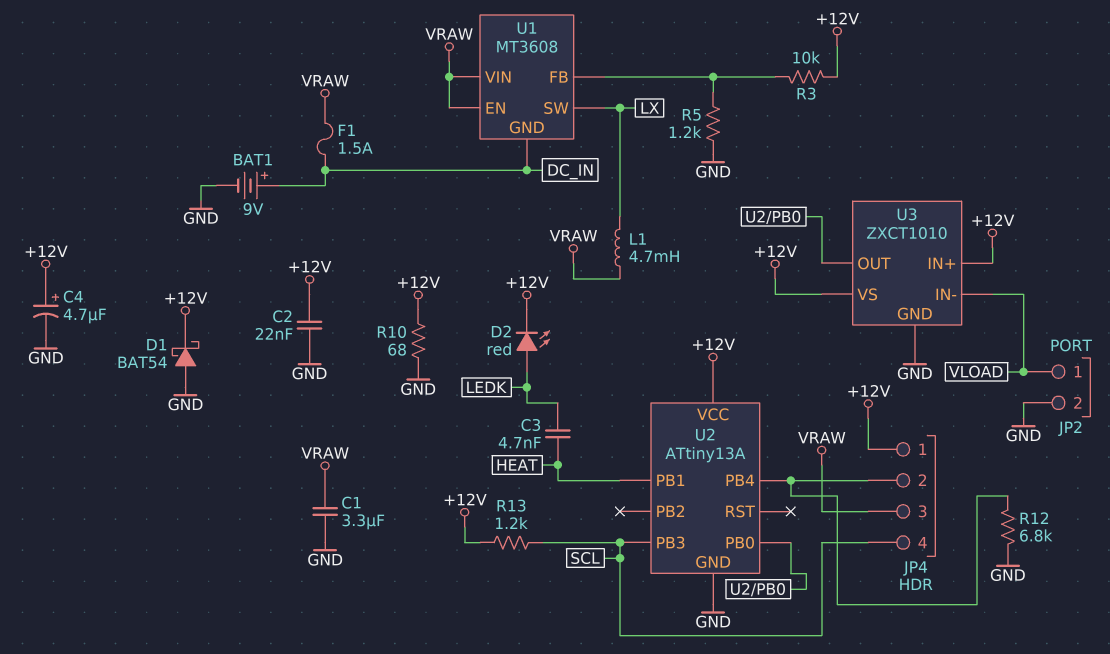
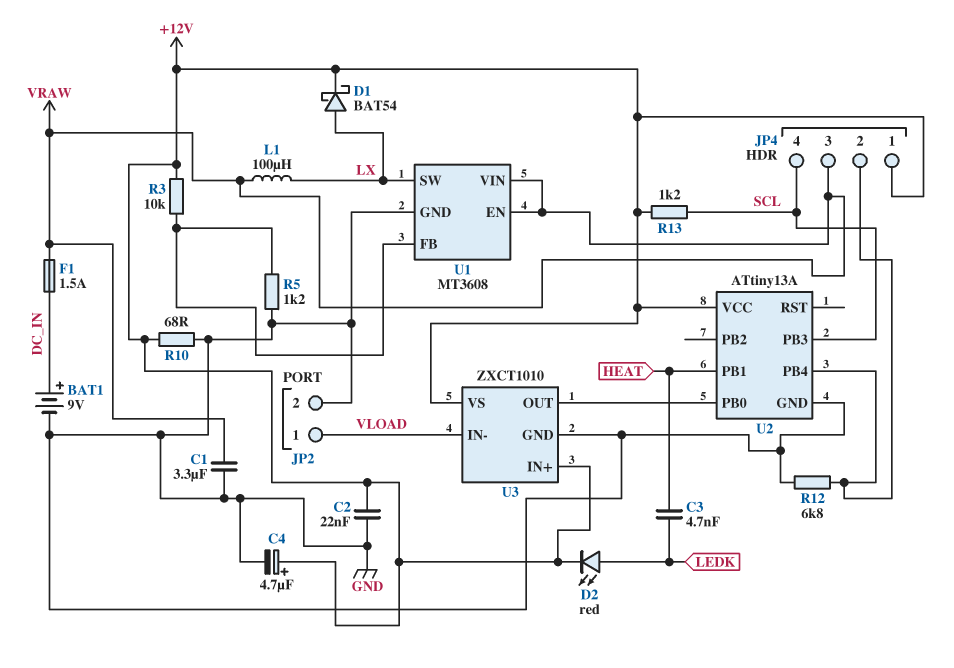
D1: schottky BAT54 (A GND, K +12V) -> schottky BAT54 (A LX, K +12V)
L1: 4.7mH (LX, VRAW) -> 100uH (LX, VRAW)
U1 pin GND: DC_IN -> GND

